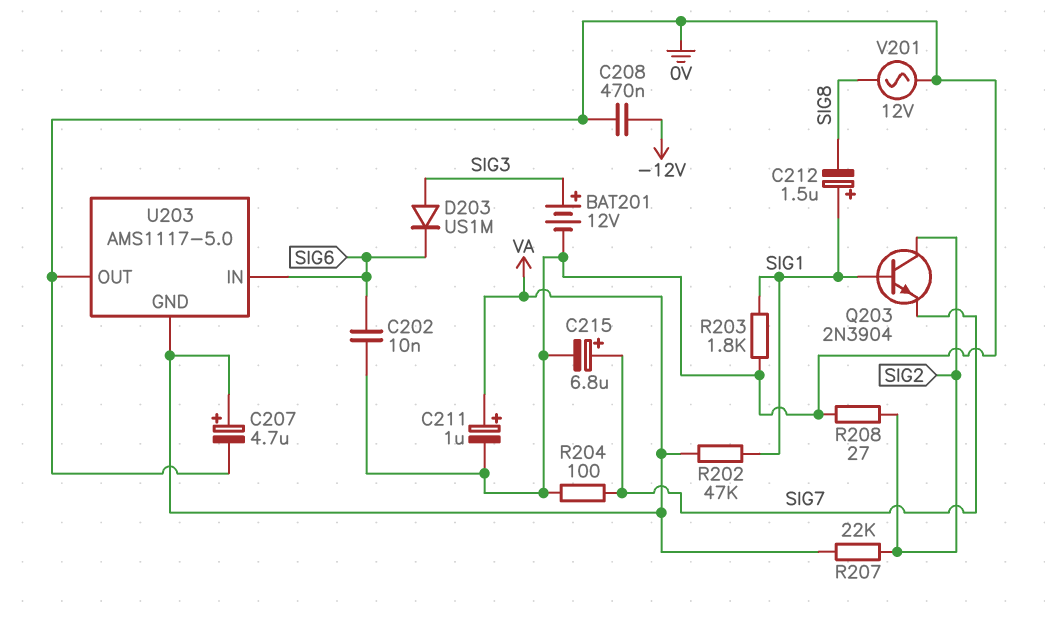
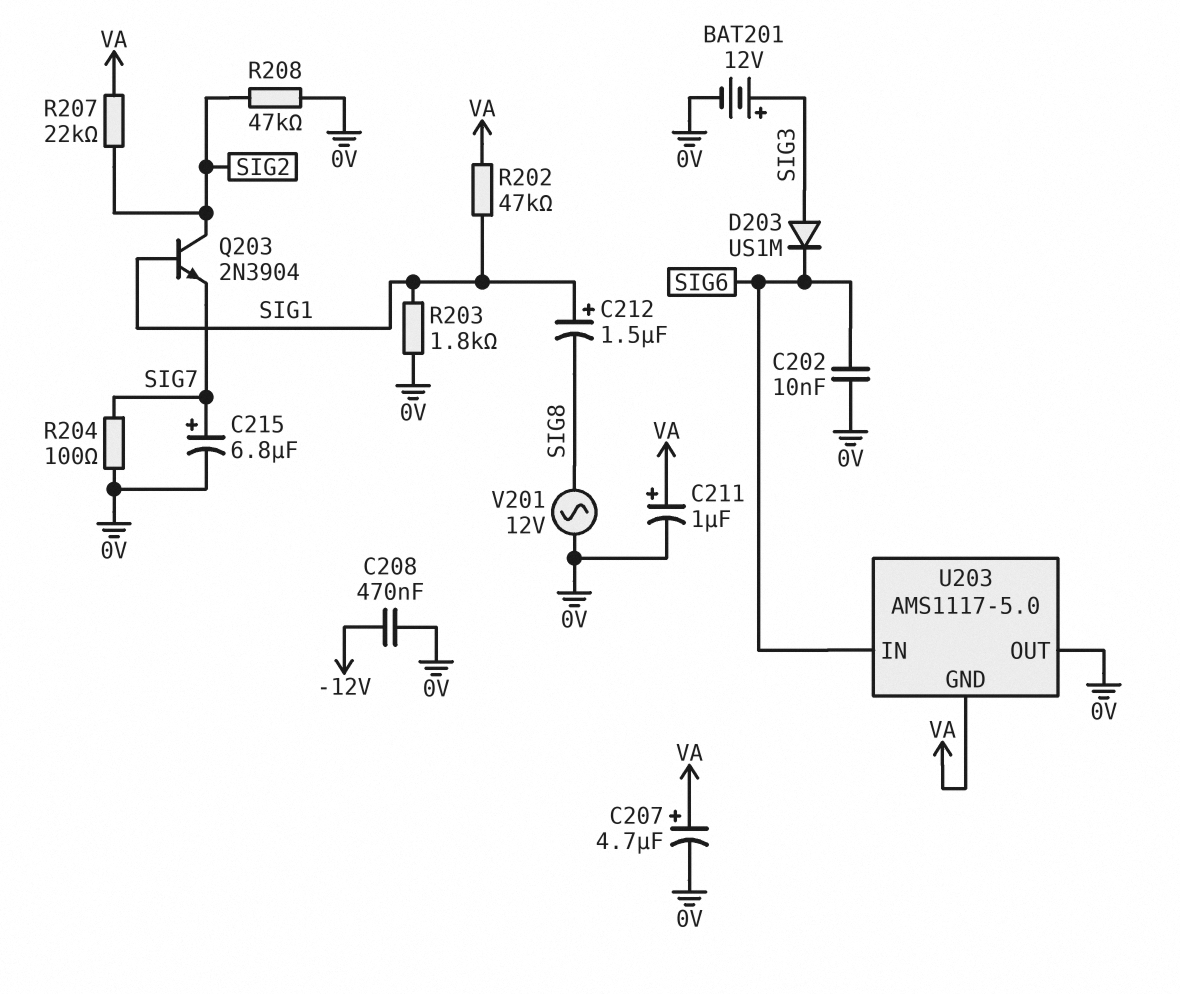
R208: 27 (0V, SIG2) -> 47k (0V, SIG2)

